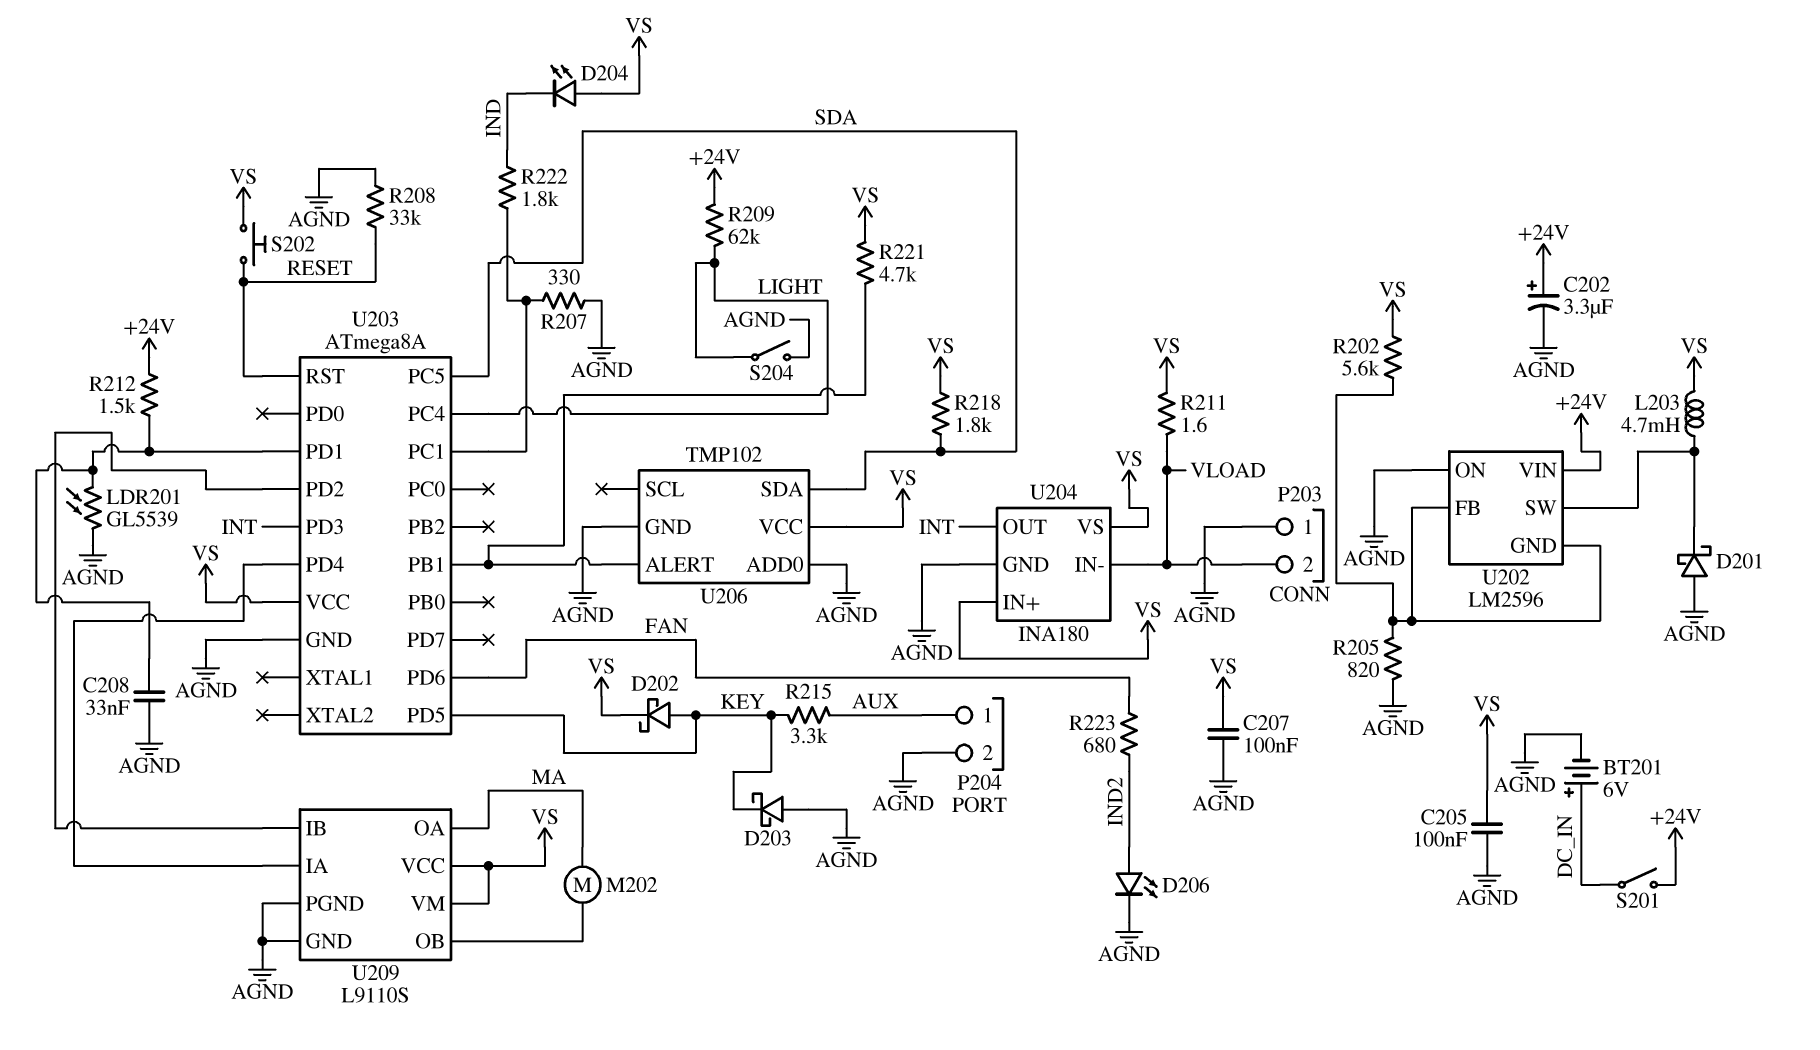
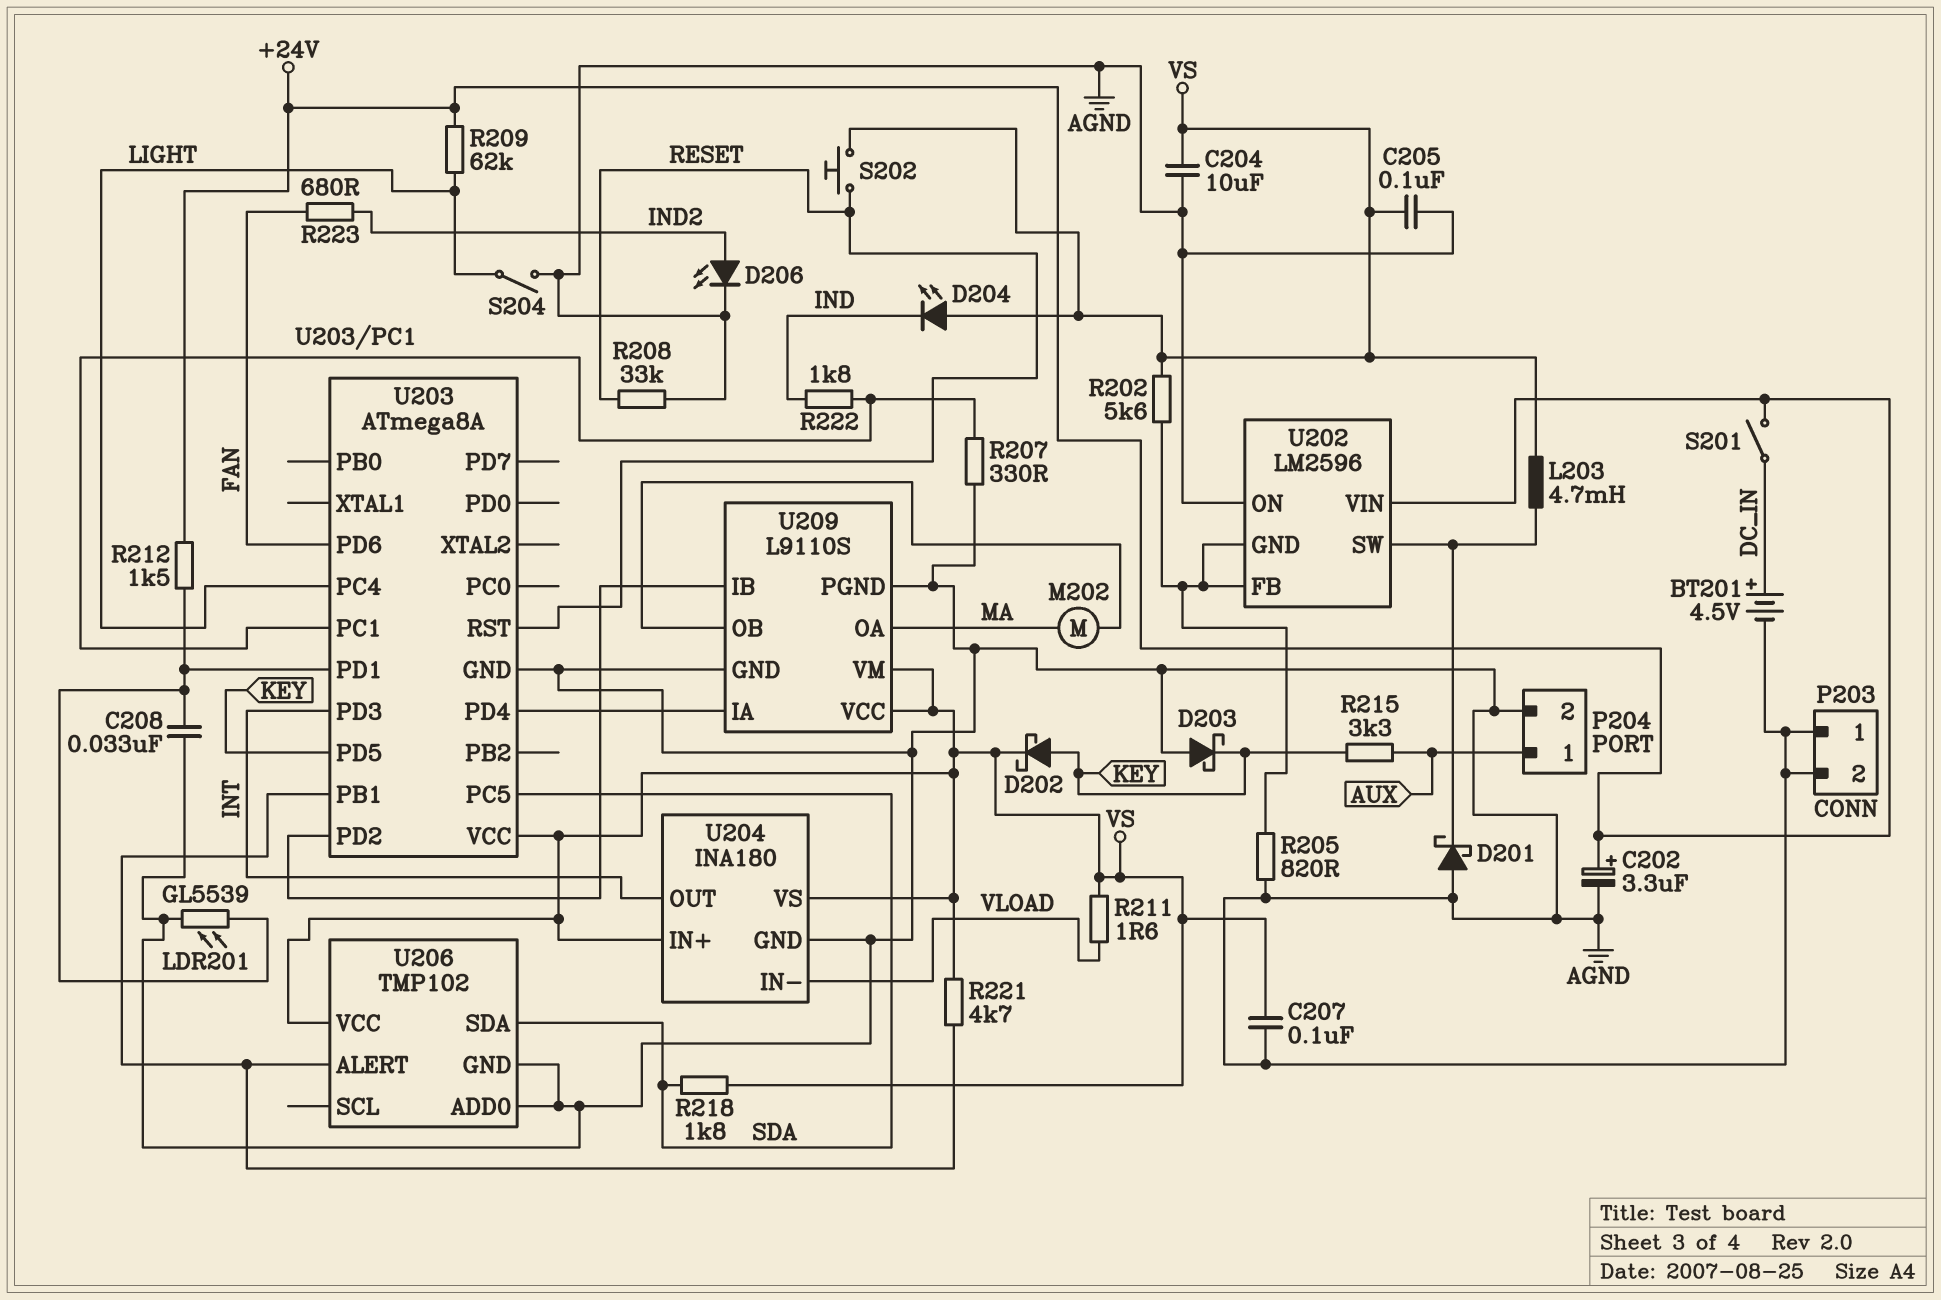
BT201: 6V (plus DC_IN, minus AGND) -> 4.5V (plus DC_IN, minus AGND)
C204: none -> 10uF (AGND, VS)
P203 pin 2: VLOAD -> AGND

